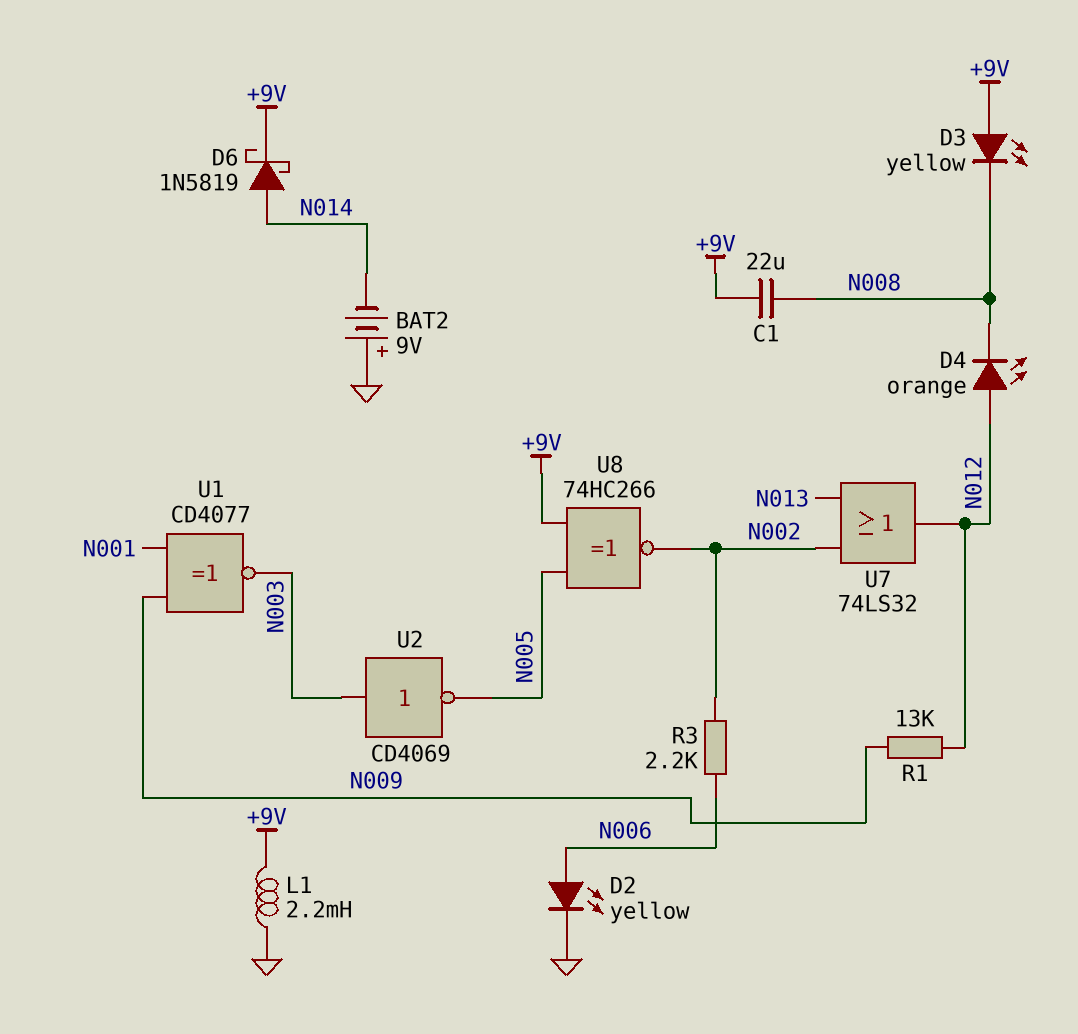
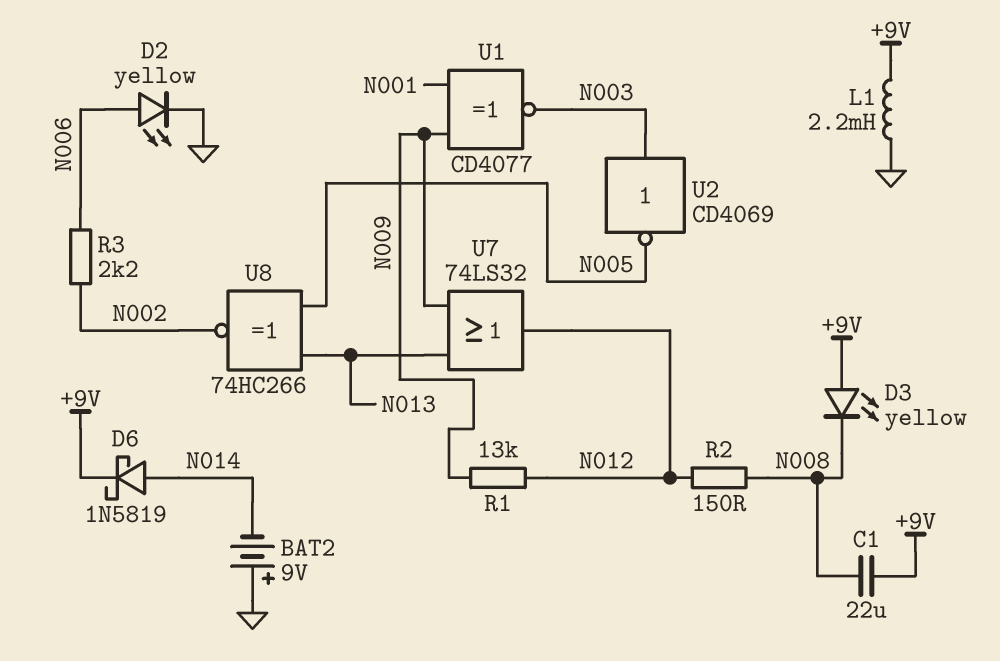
D4: LED orange (A N012, K N008) -> none
R2: none -> 150 (N008, N012)
U7: OR 74LS32 (in N002, in N013, out N012) -> OR 74LS32 (in N009, in N013, out N012)
U8: XNOR 74HC266 (in +9V, in N005, out N002) -> XNOR 74HC266 (in N005, in N013, out N002)

